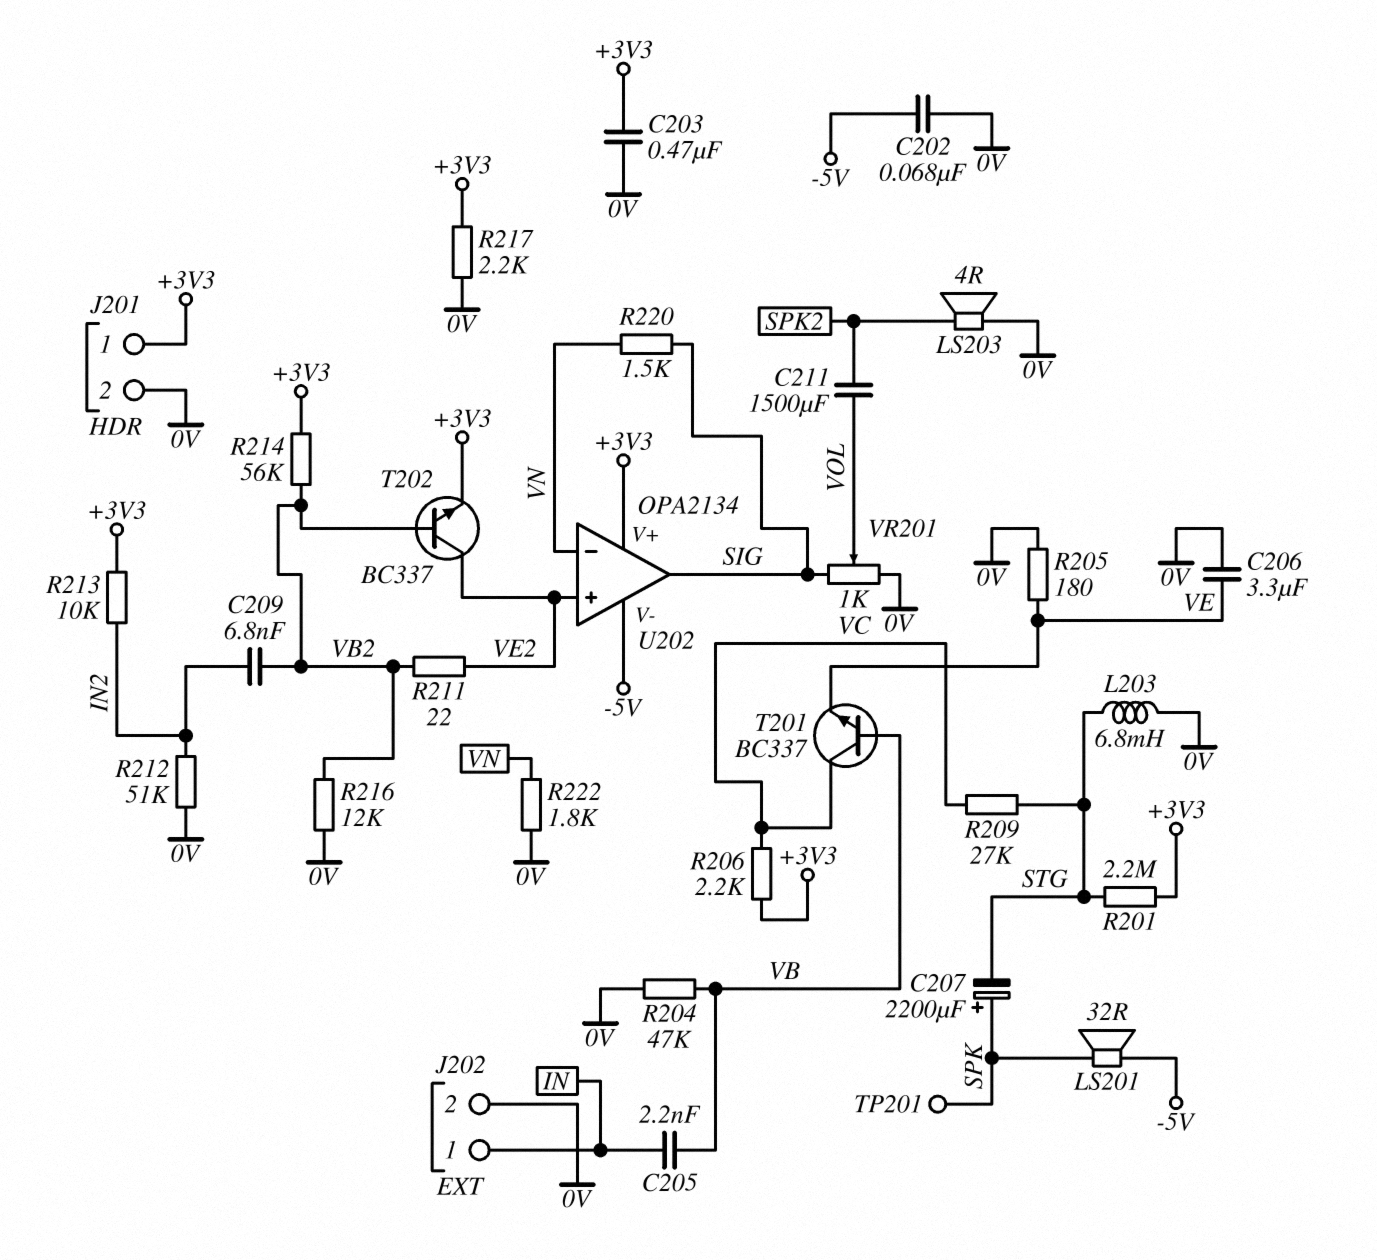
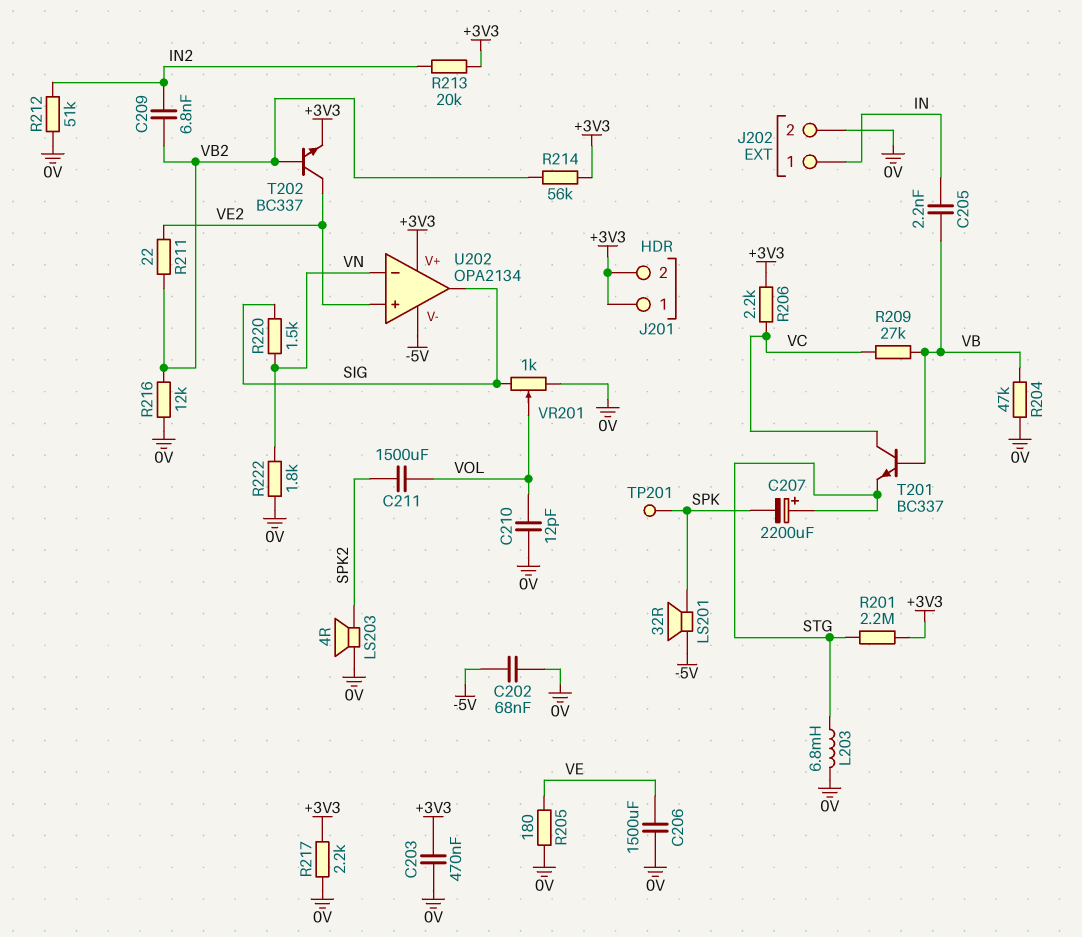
C206: 3.3uF (0V, VE) -> 1500uF (0V, VE)
C207: 2200uF (plus SPK, minus STG) -> 2200uF (plus STG, minus SPK)
C210: none -> 12pF (0V, VOL)
J201 pin 2: 0V -> +3V3
R209: 27k (STG, VC) -> 27k (VB, VC)
R213: 10k (+3V3, IN2) -> 20k (+3V3, IN2)
T201: NPN BC337 (B VB, C VC, E VE) -> NPN BC337 (B VB, C VC, E STG)

